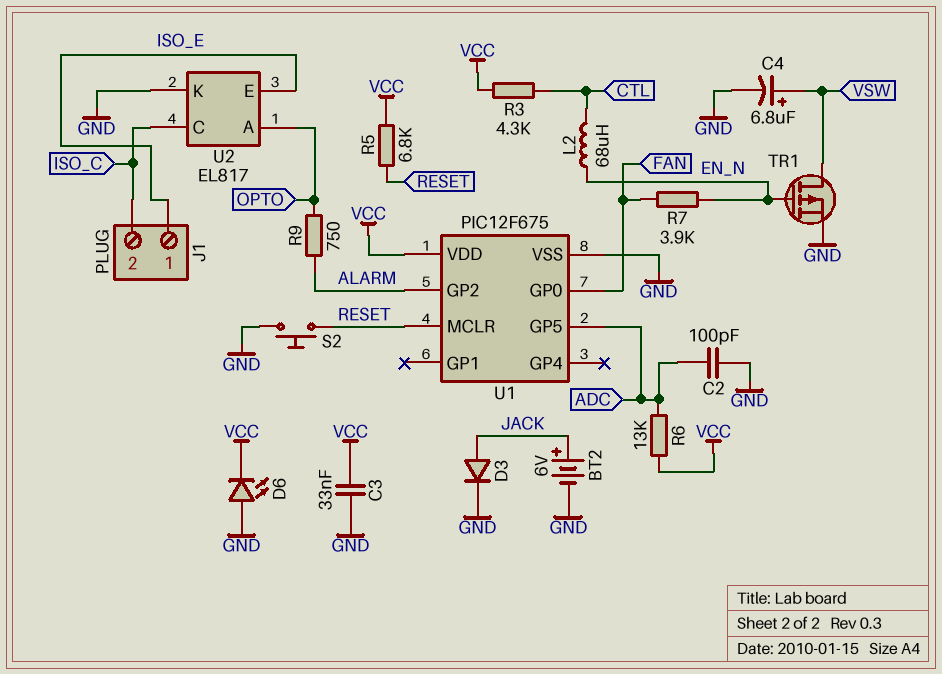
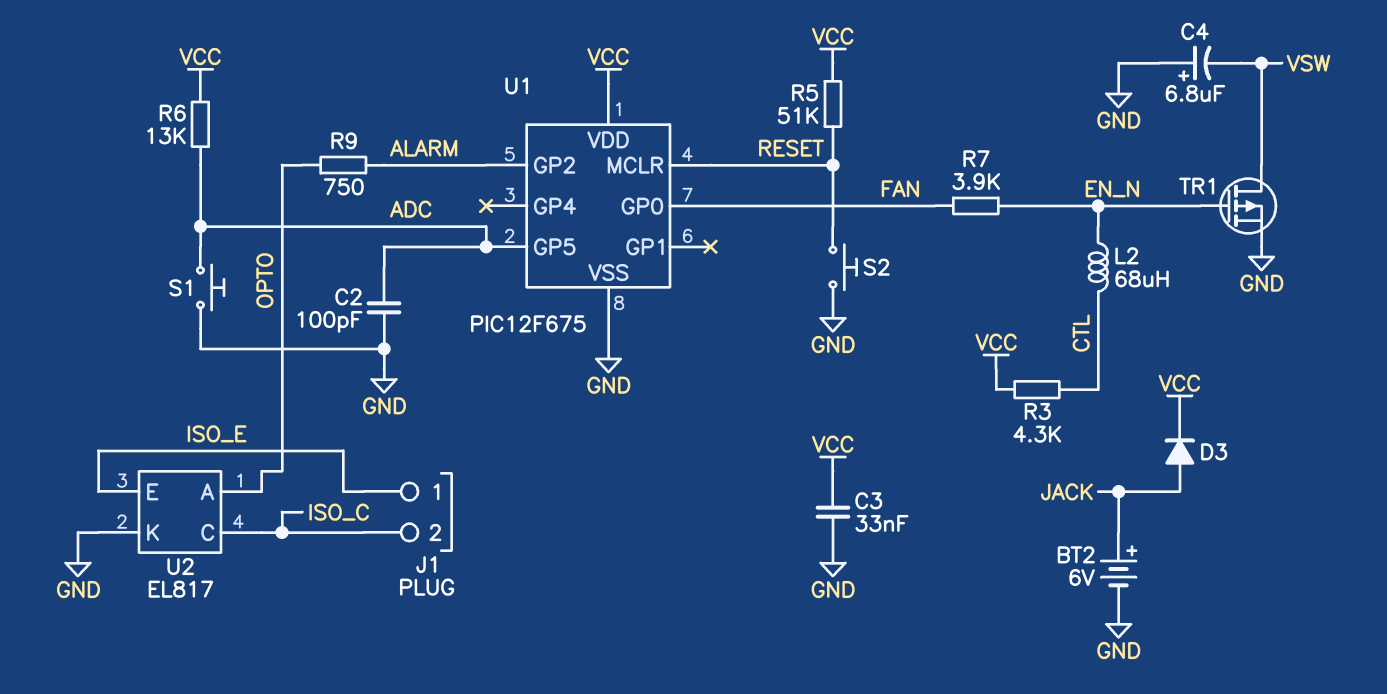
C4: 6.8uF (plus VSW, minus GND) -> 6.8uF (plus GND, minus VSW)
D3: diode (A JACK, K GND) -> diode (A JACK, K VCC)
D6: LED (A GND, K VCC) -> none
R5: 6.8k (RESET, VCC) -> 51k (RESET, VCC)
S1: none -> button (ADC, GND)

